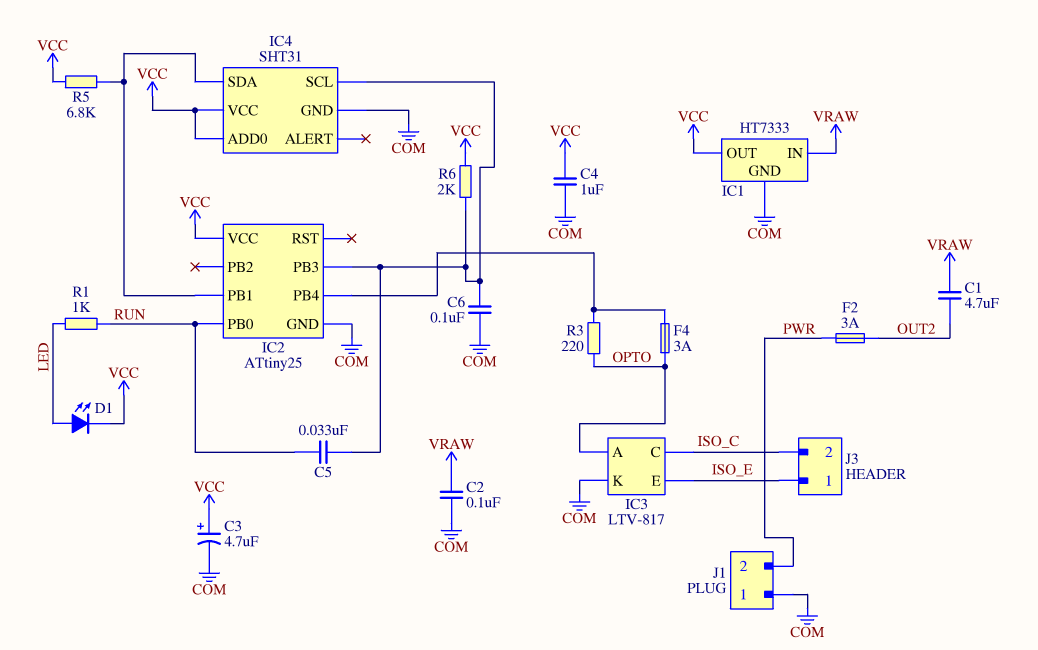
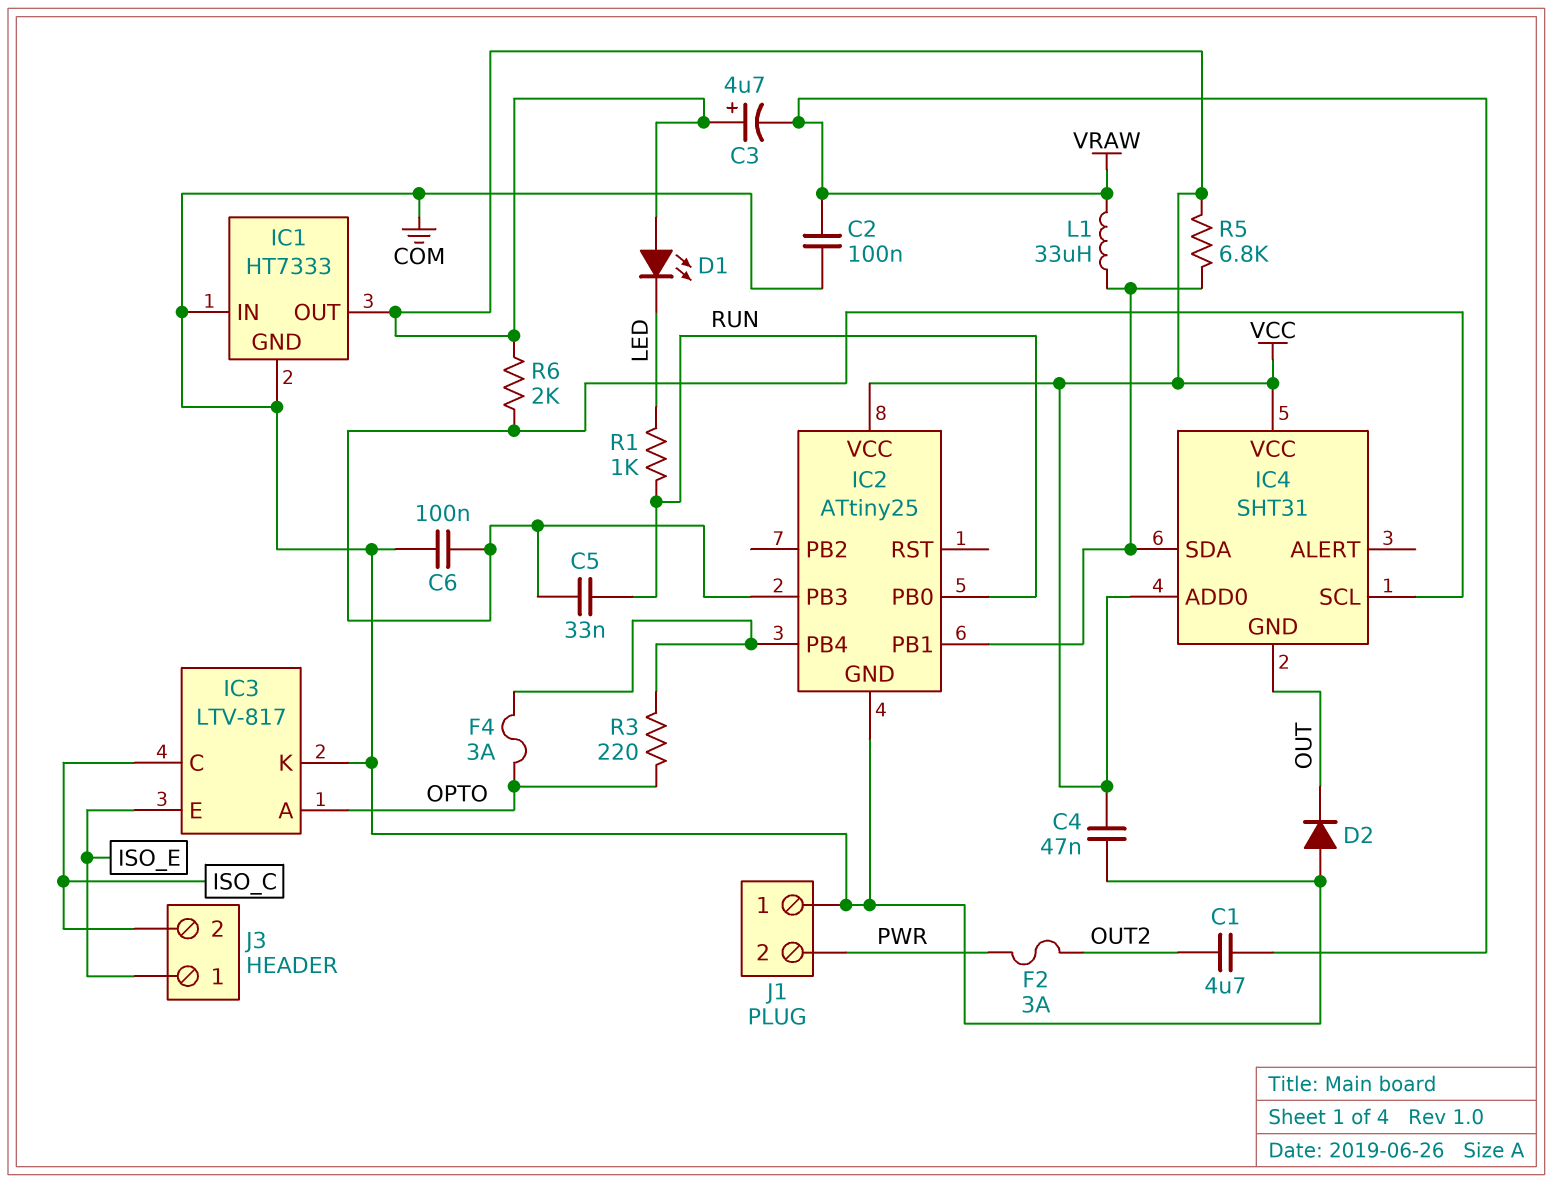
C3: 4.7uF (plus VCC, minus COM) -> 4.7uF (plus VCC, minus VRAW)
C4: 1uF (COM, VCC) -> 47nF (COM, VCC)
D1: LED (A LED, K VCC) -> LED (A VCC, K LED)
D2: none -> diode (A COM, K OUT)
IC1 pin IN: VRAW -> COM
IC4 pin GND: COM -> OUT
L1: none -> 33uH (IC2/PB1, VRAW)

